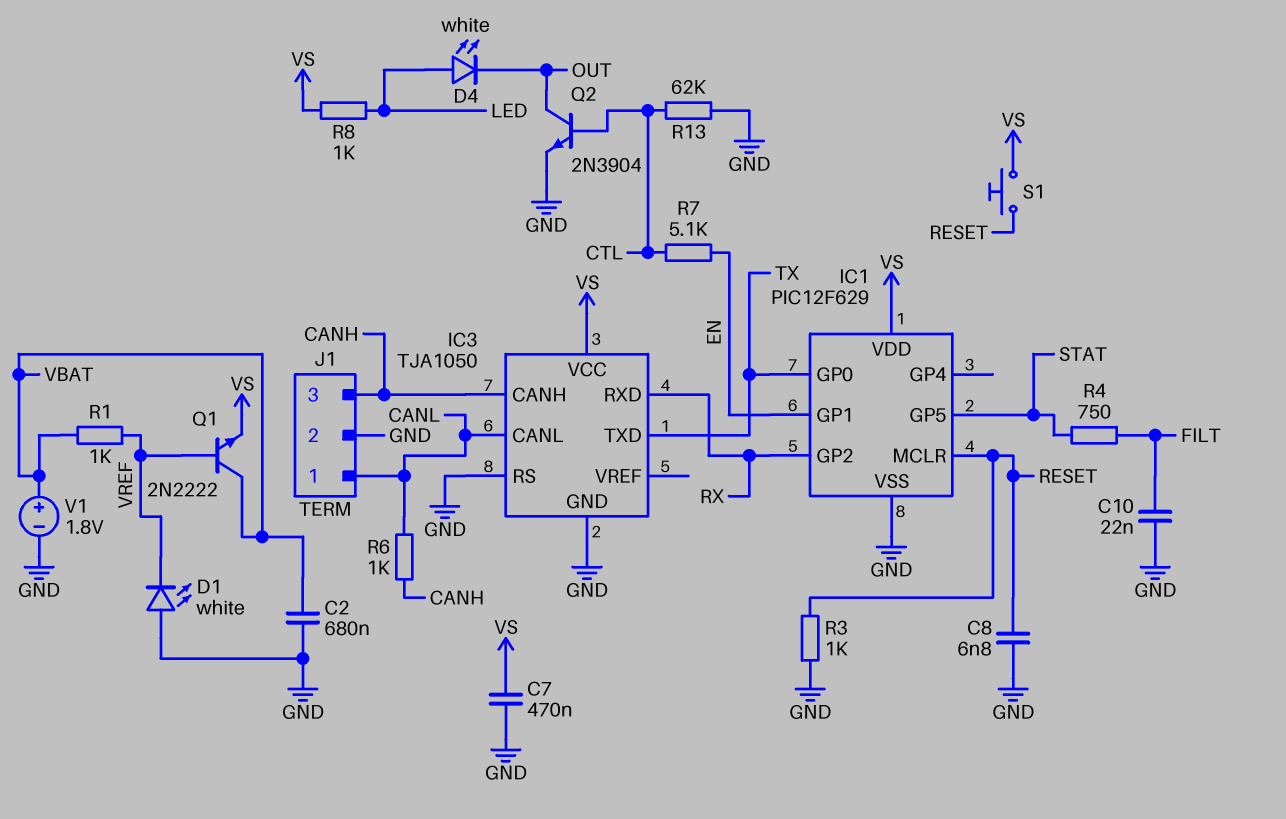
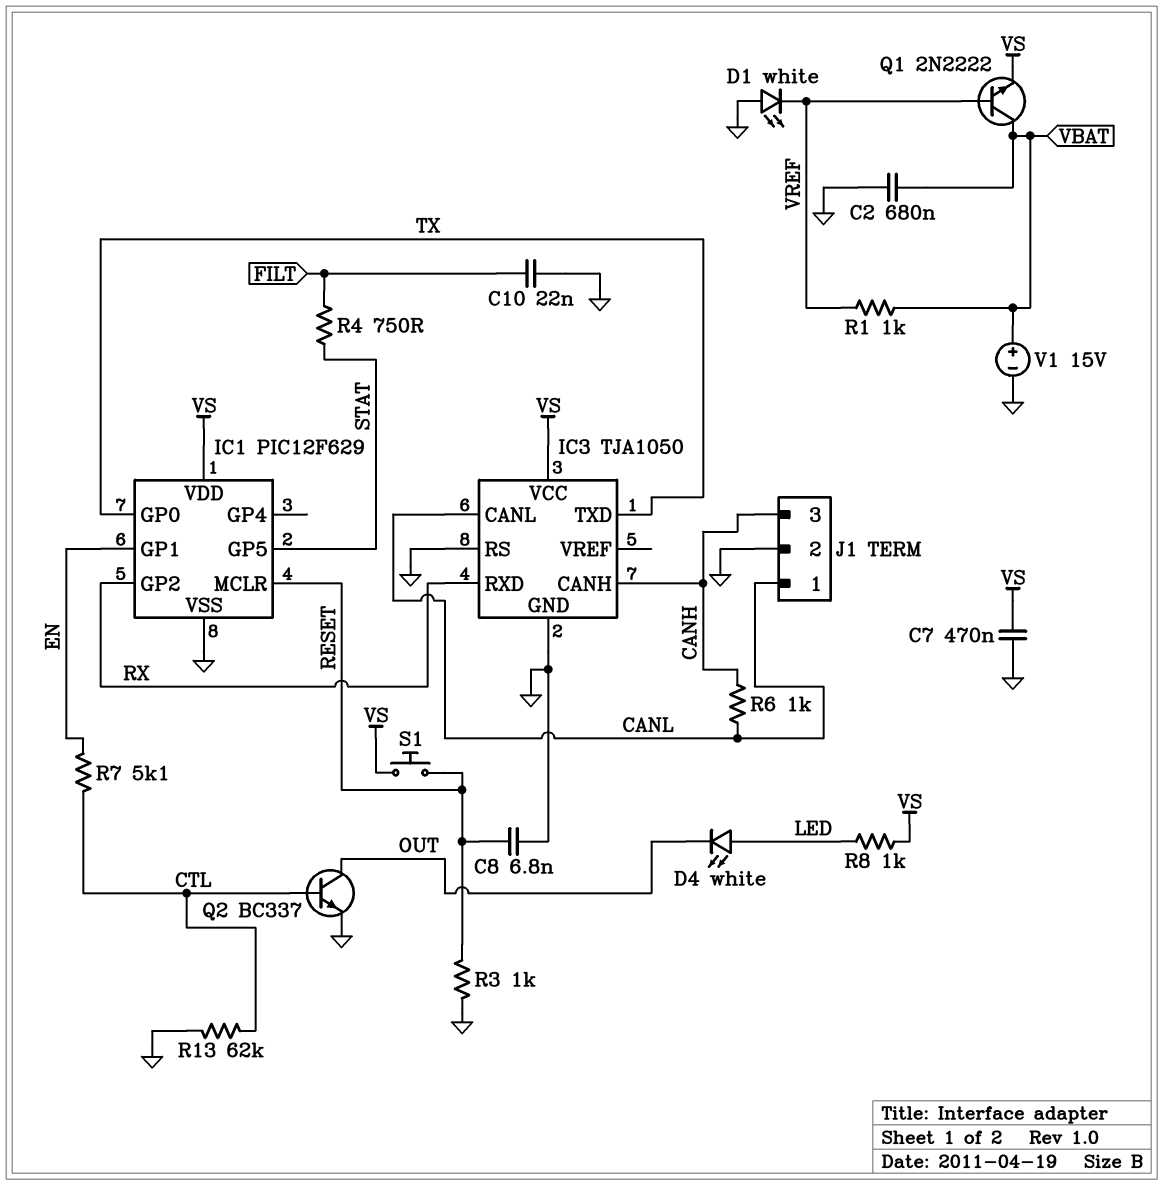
Q2: NPN 2N3904 (B CTL, C OUT, E GND) -> NPN BC337 (B CTL, C OUT, E GND)
V1: 1.8V (plus VBAT, minus GND) -> 15V (plus VBAT, minus GND)

